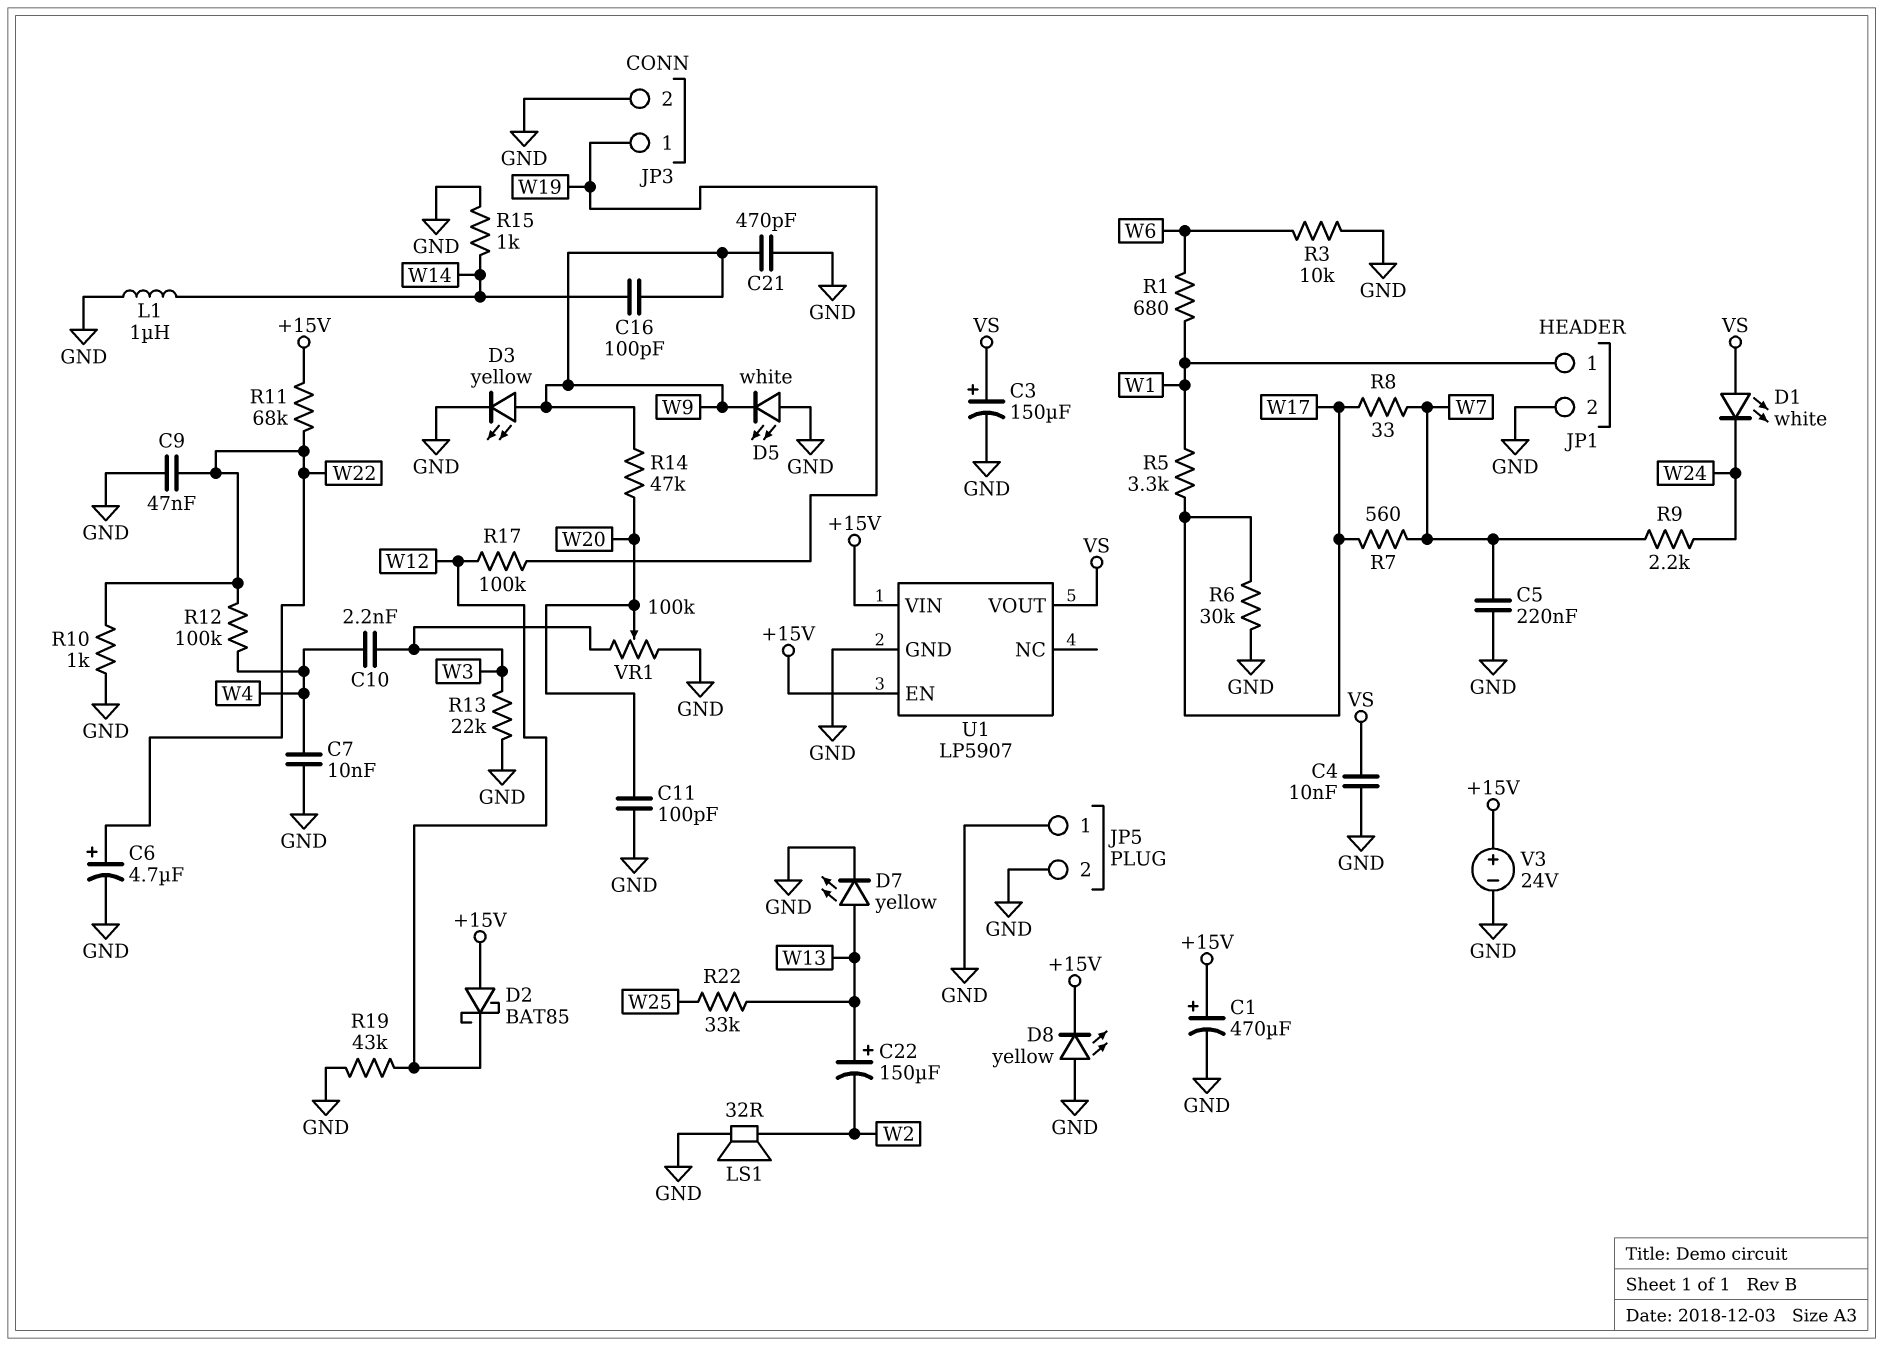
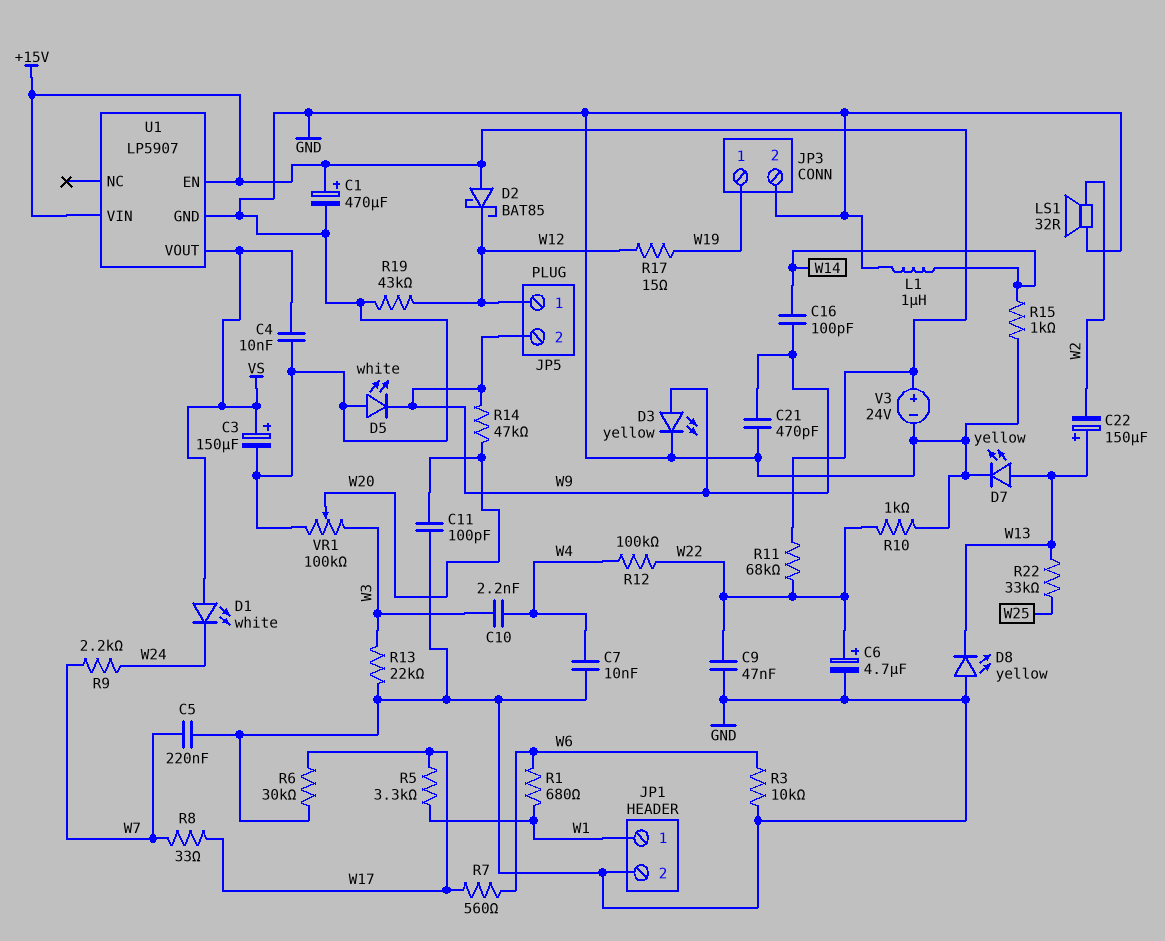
D8: LED yellow (A GND, K +15V) -> LED yellow (A GND, K W13)
JP5 pin 1: GND -> W12
JP5 pin 2: GND -> W9
R7: 560 (W7, W17) -> 560 (W6, W17)
R17: 100k (W12, W19) -> 15 (W12, W19)

